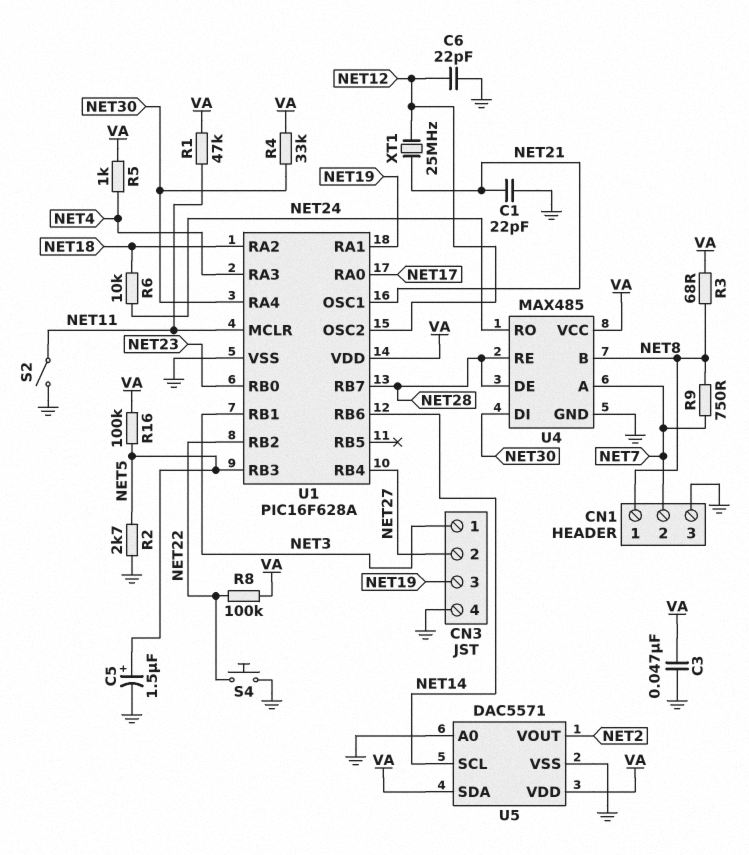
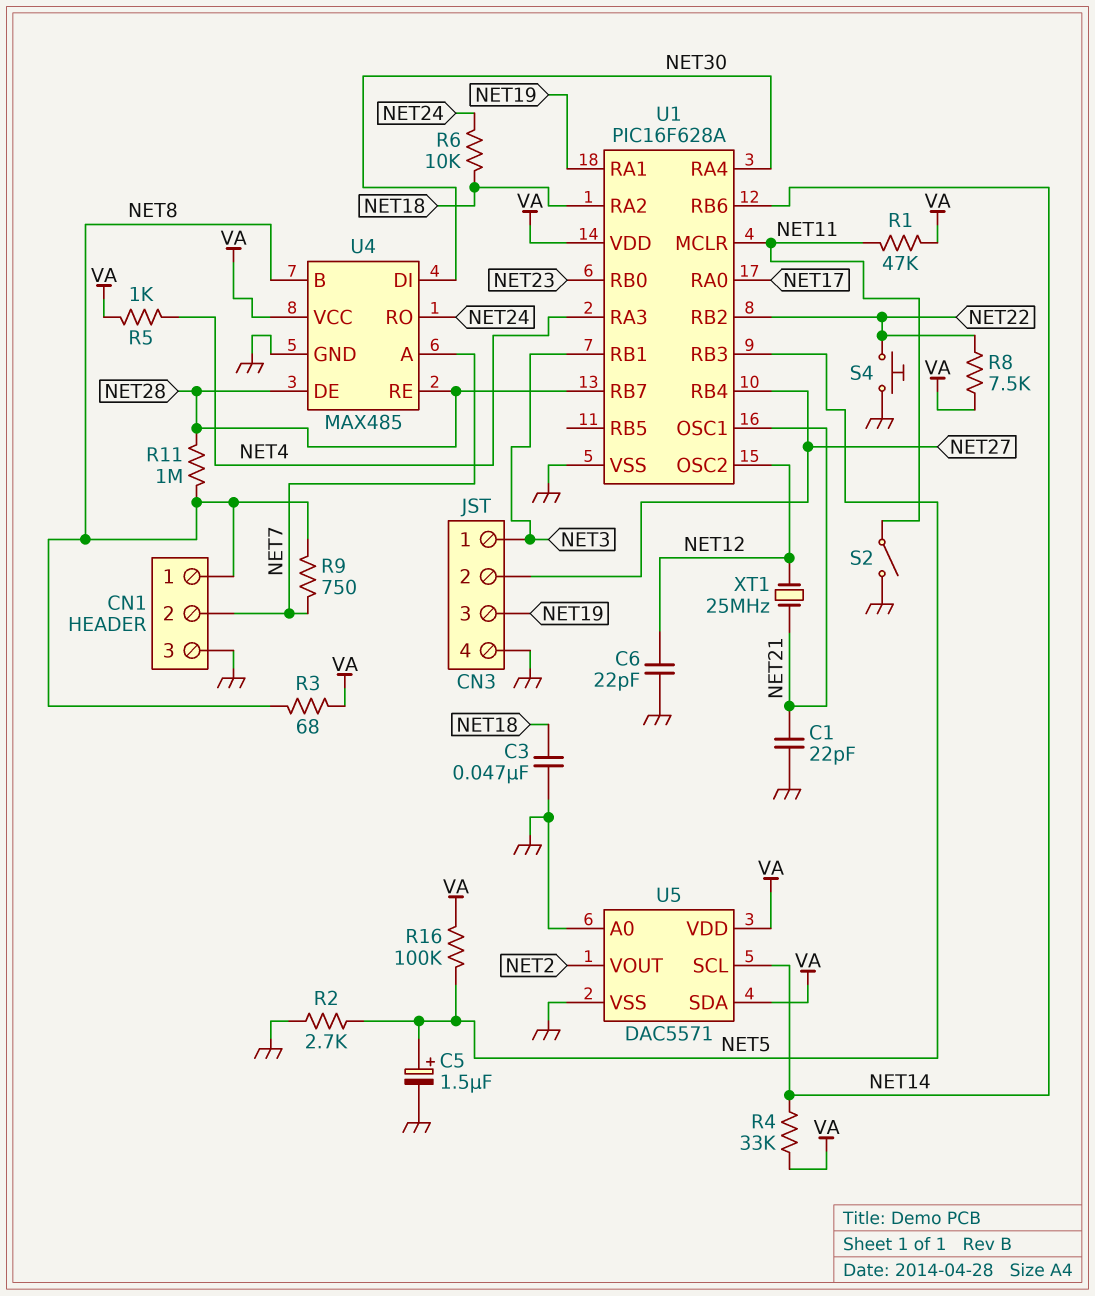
C3: 47nF (GND, VA) -> 47nF (GND, NET18)
R4: 33k (NET30, VA) -> 33k (NET14, VA)
R8: 100k (NET22, VA) -> 7.5k (NET22, VA)
R11: none -> 1M (NET8, NET28)

